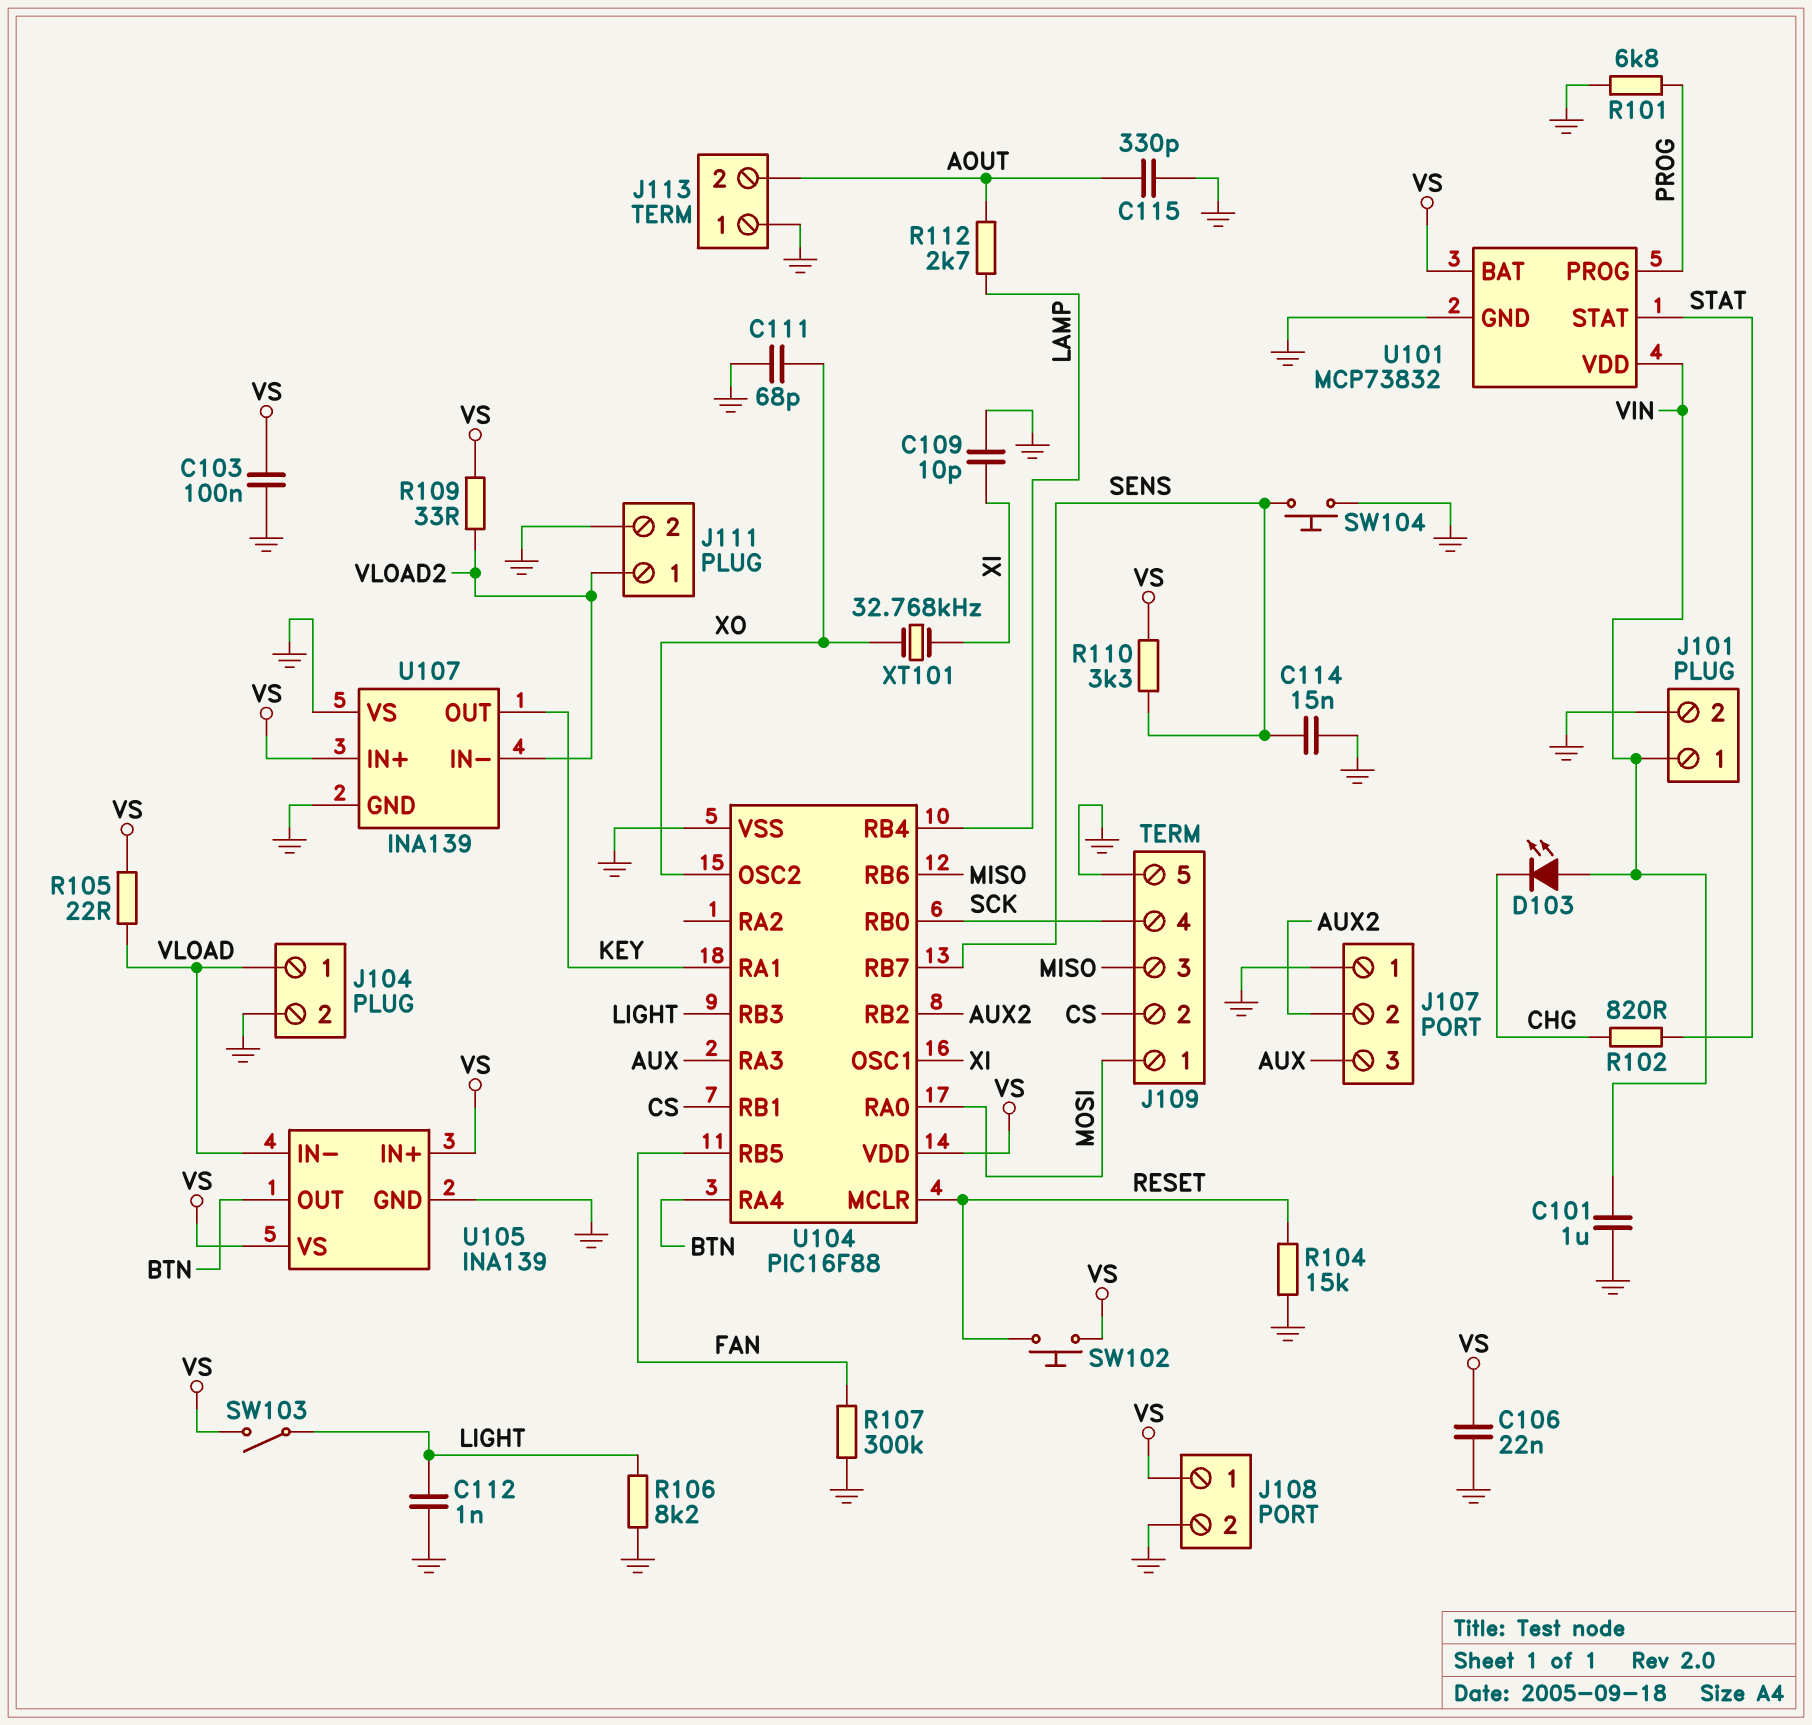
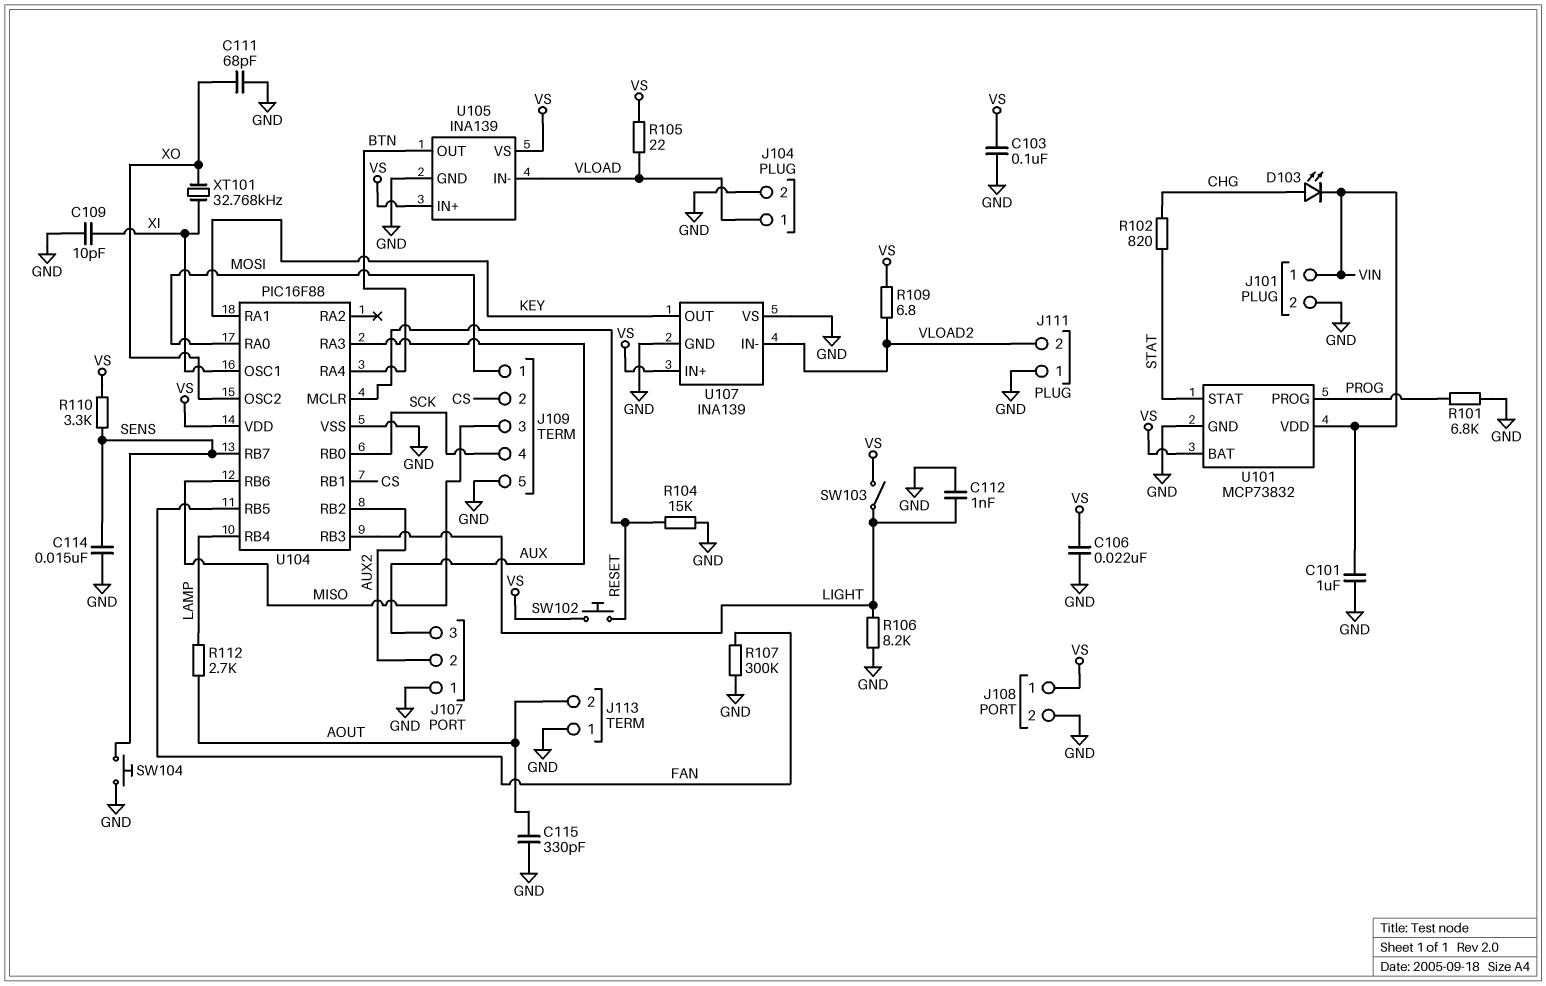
D103: LED (A VIN, K CHG) -> LED (A CHG, K VIN)
J111 pin 1: VLOAD2 -> GND
J111 pin 2: GND -> VLOAD2
R109: 33 (VLOAD2, VS) -> 6.8 (VLOAD2, VS)

